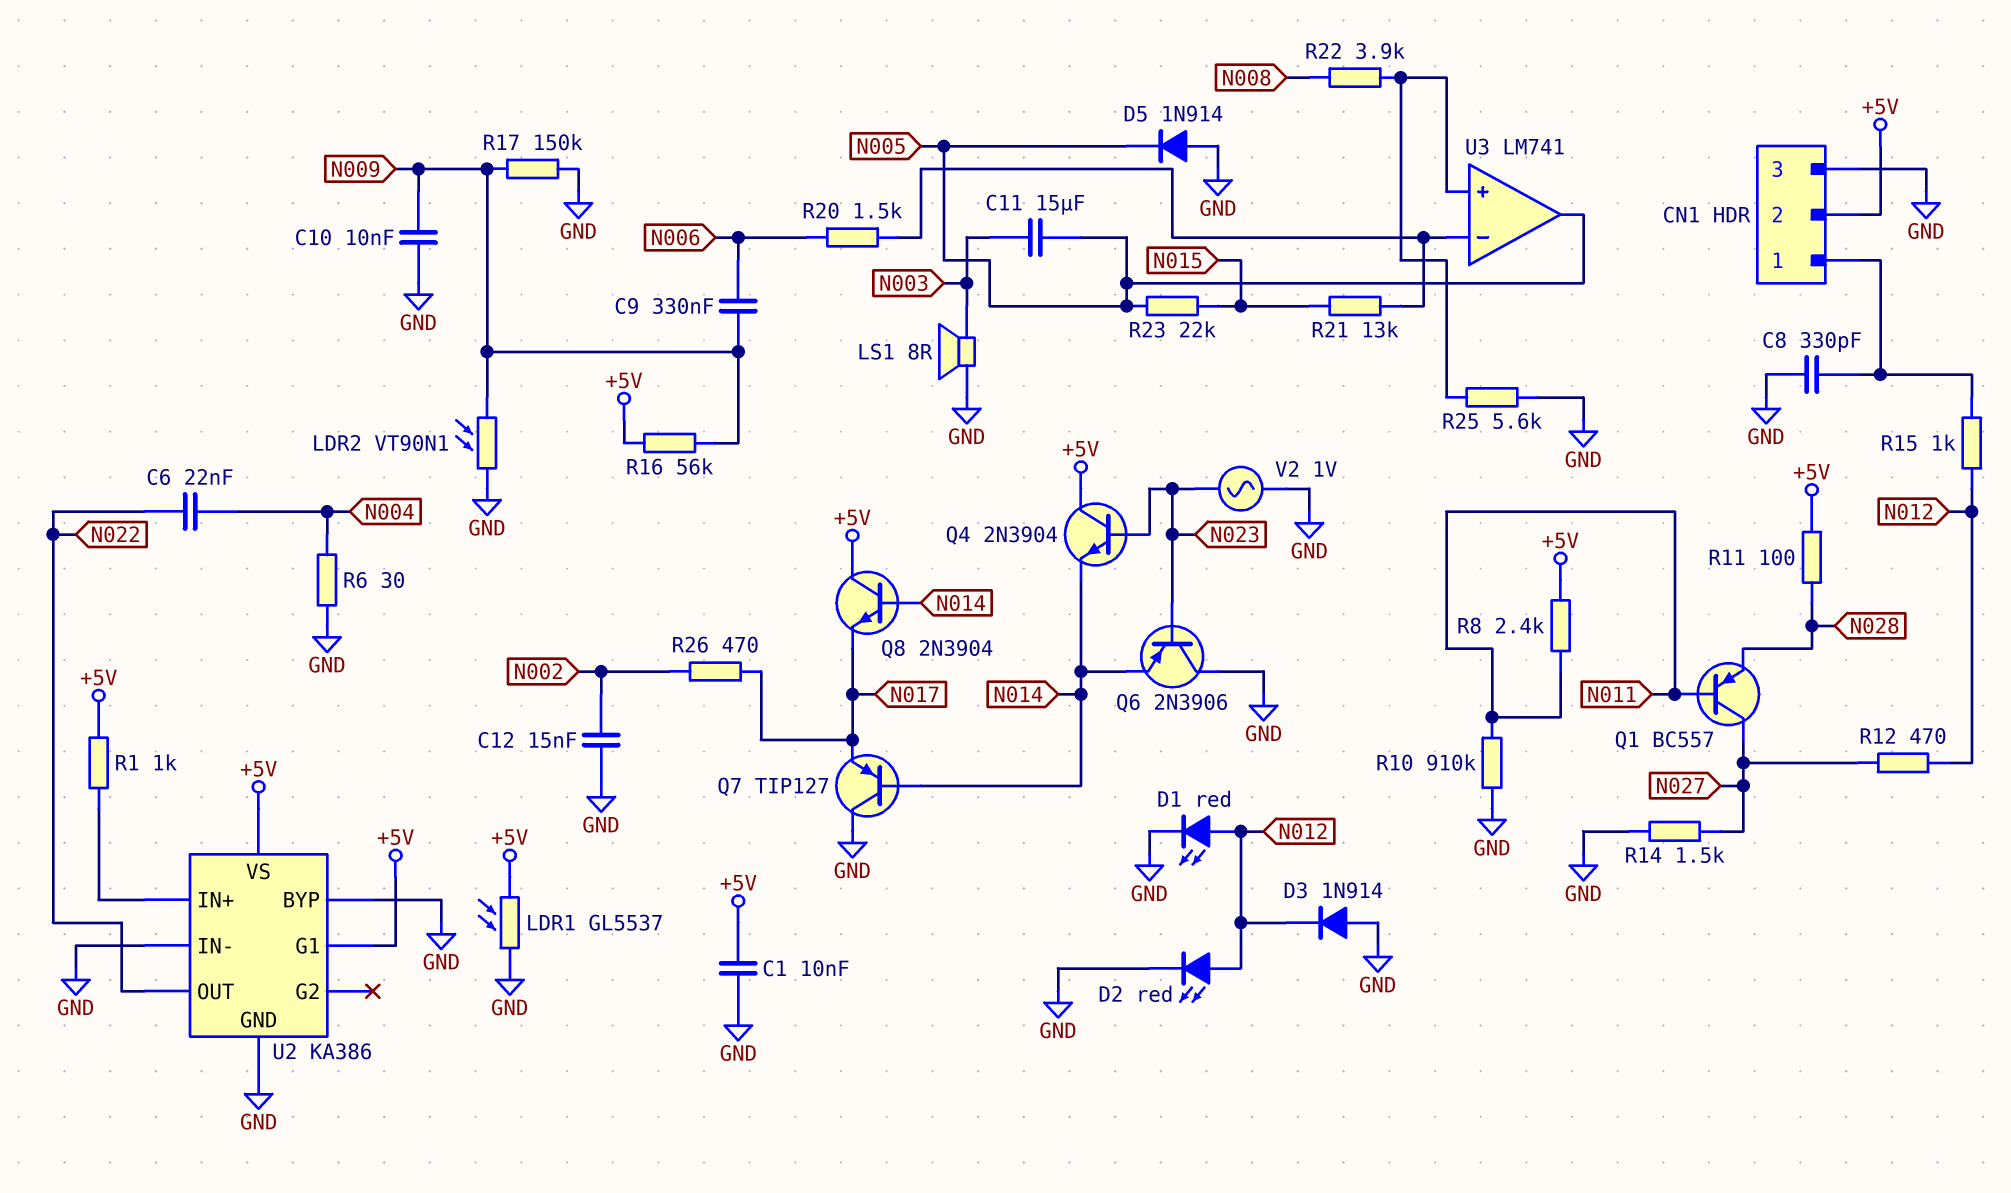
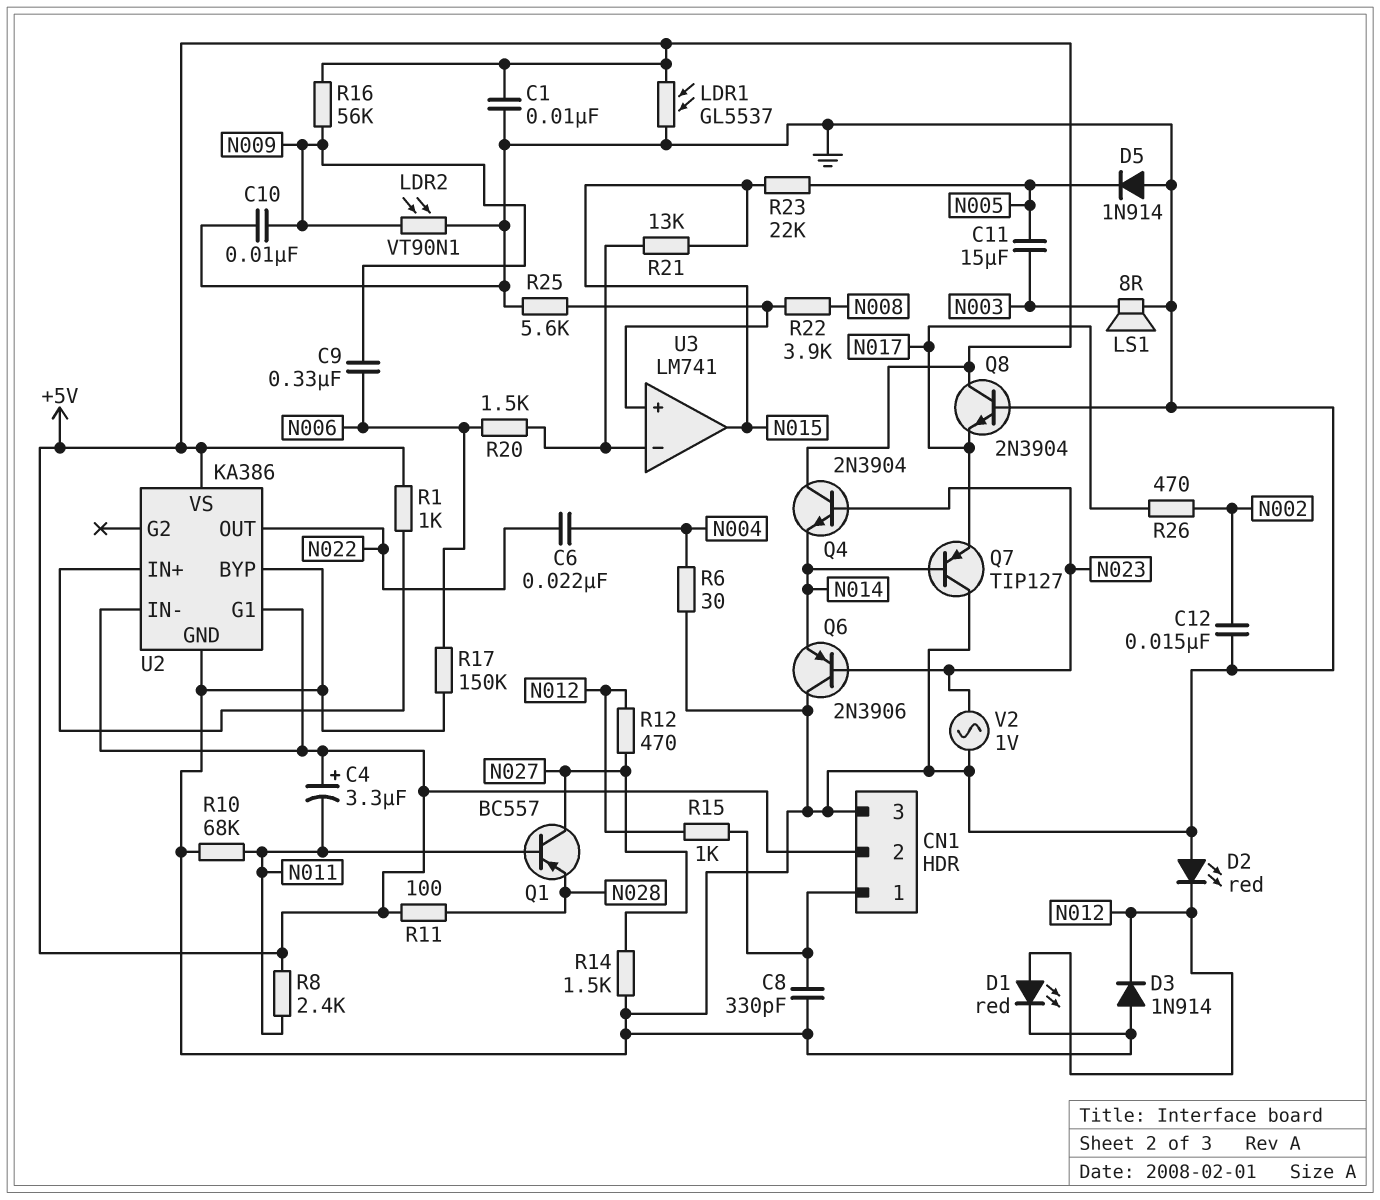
C4: none -> 3.3uF (plus +5V, minus N011)
D2: LED red (A N012, K GND) -> LED red (A GND, K N012)
Q8: NPN 2N3904 (B N014, C +5V, E N017) -> NPN 2N3904 (B GND, C +5V, E N017)
R10: 910k (GND, N011) -> 68k (GND, N011)
R17: 150k (GND, N009) -> 150k (GND, N006)
U2 pin IN-: GND -> +5V
U3 pin out: N005 -> N015

